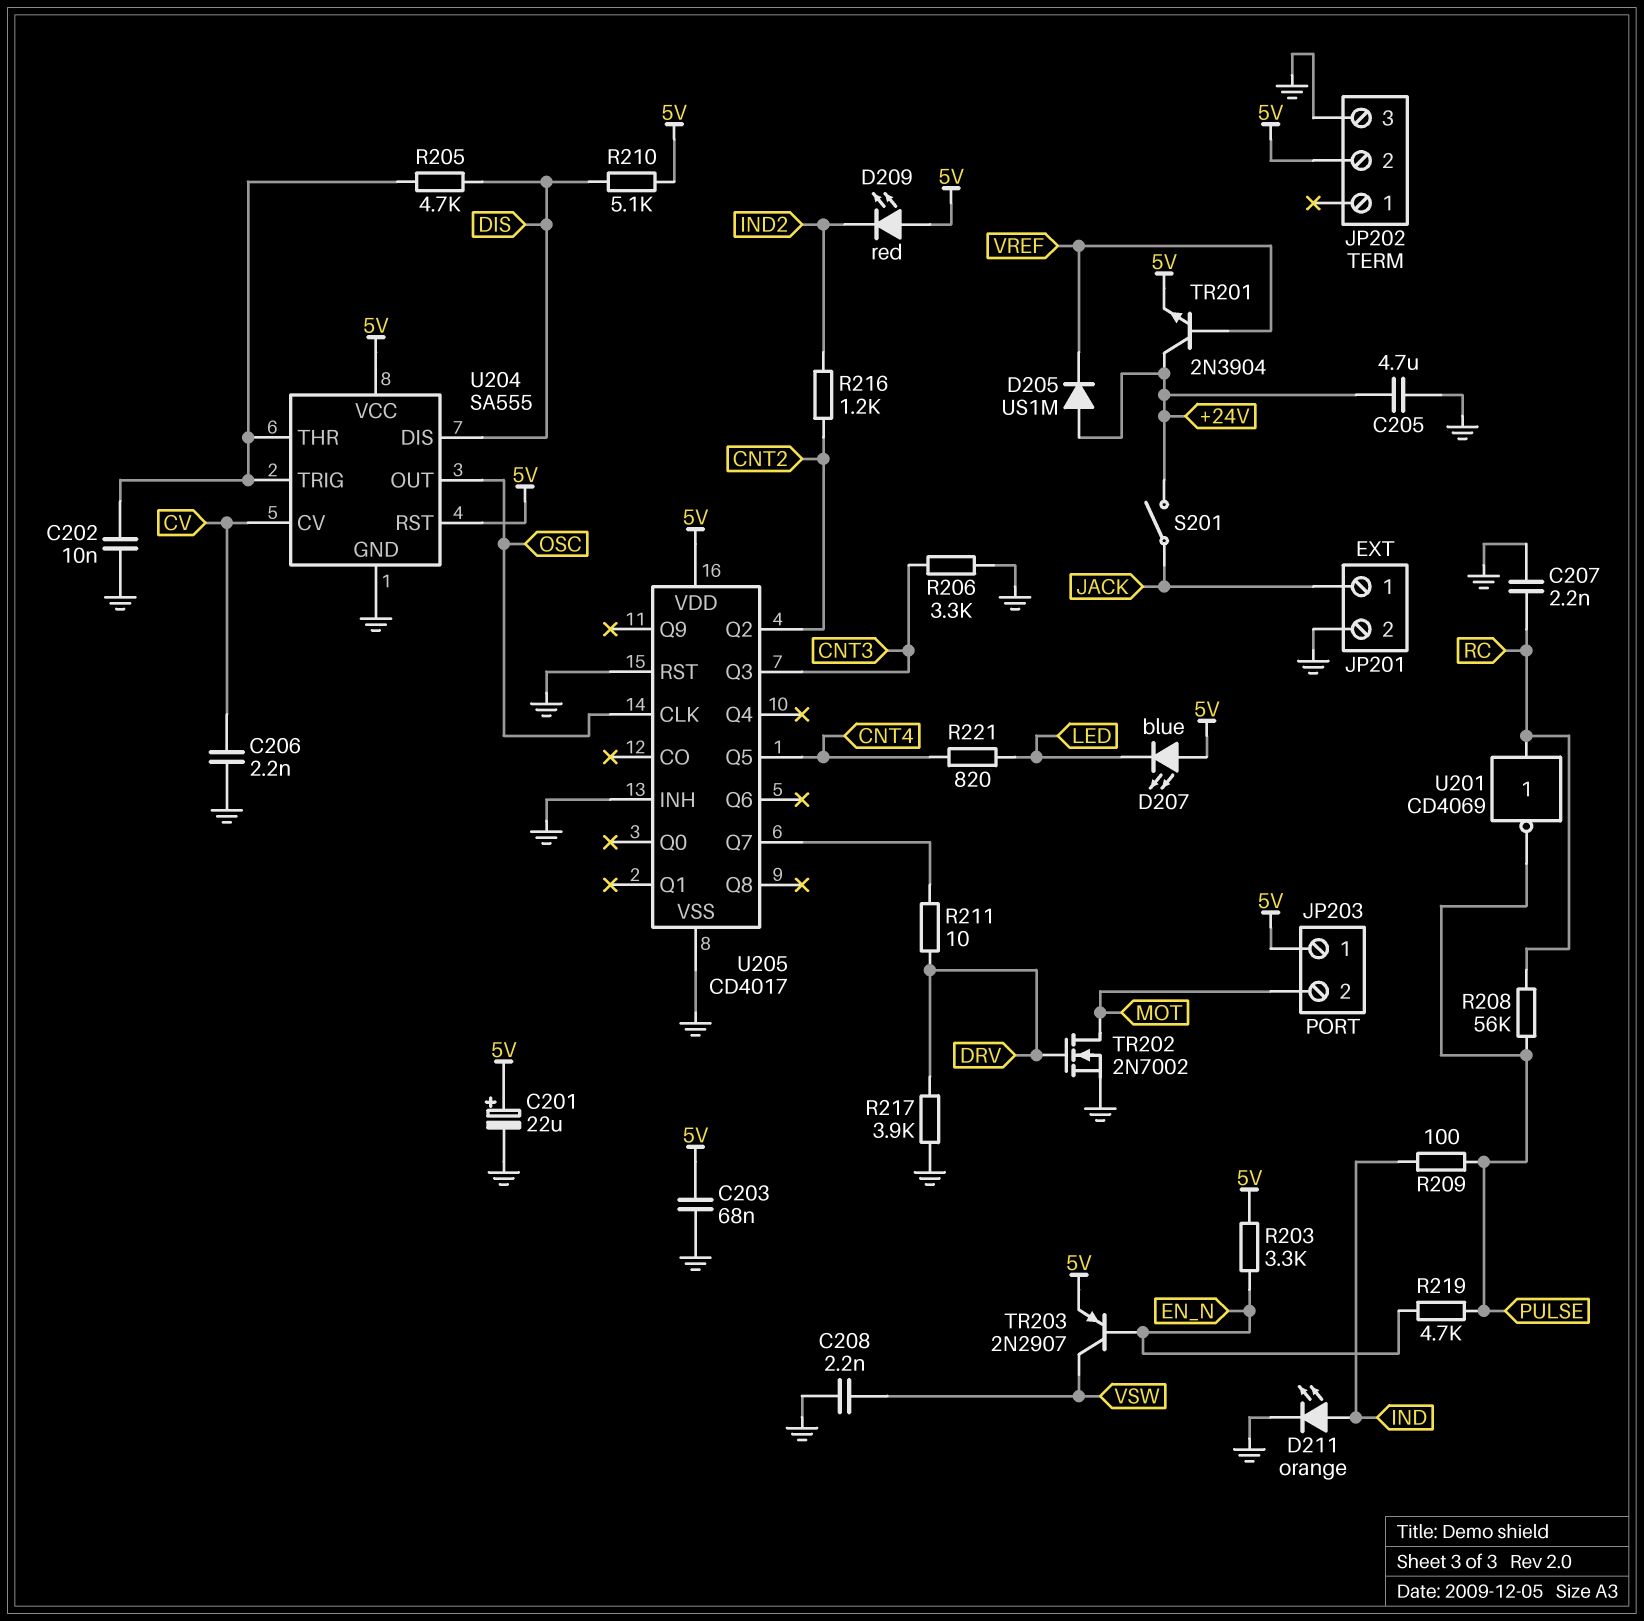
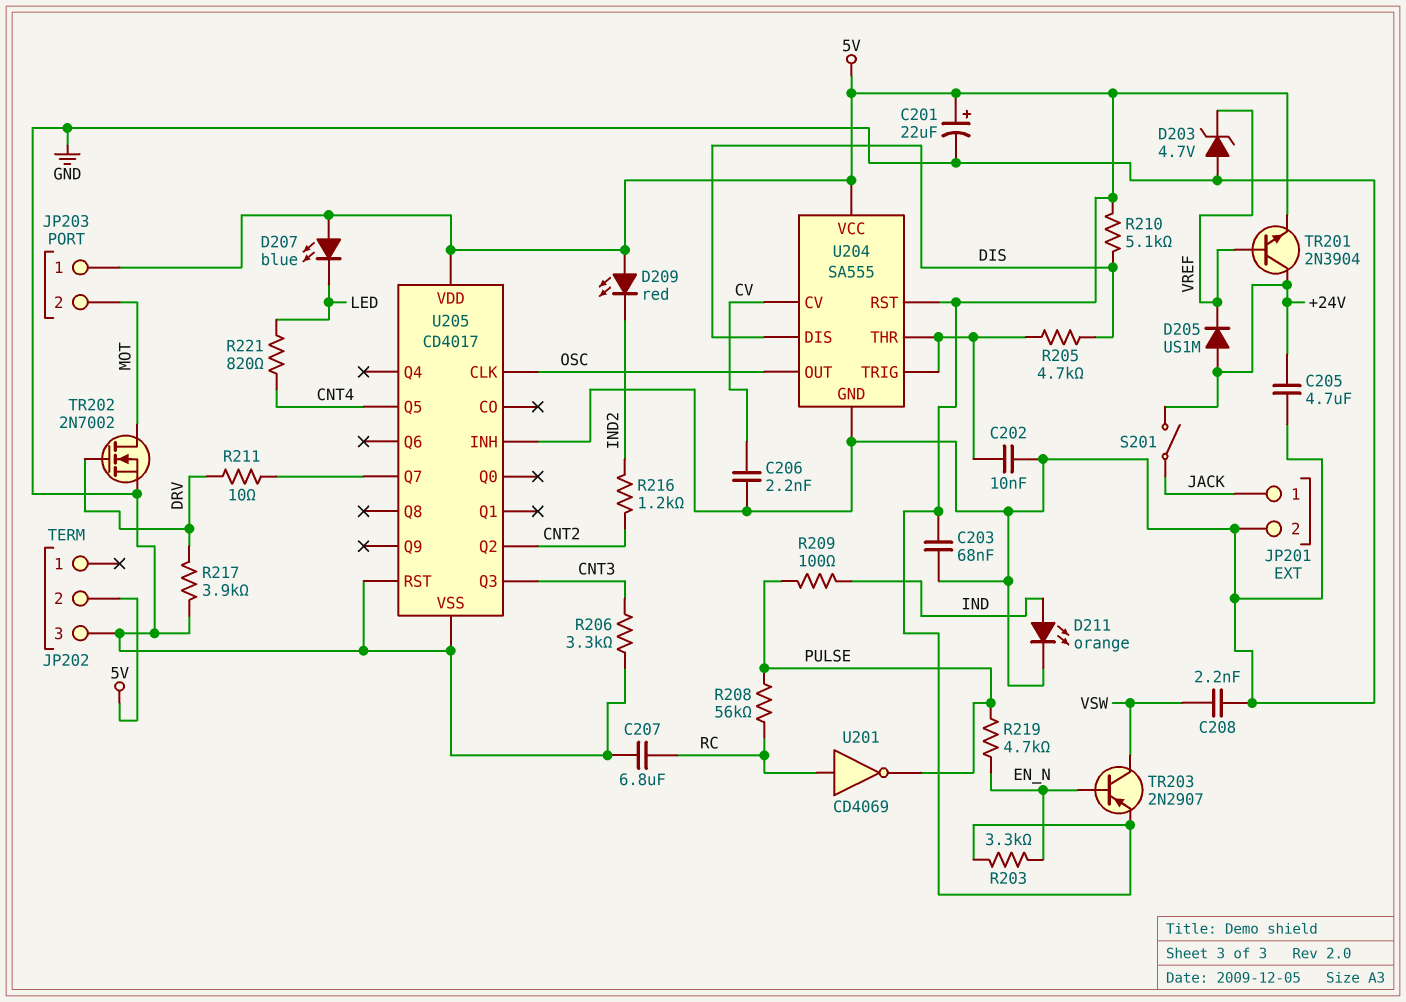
C207: 2.2nF (GND, RC) -> 6.8uF (GND, RC)
D203: none -> zener 4.7V (A GND, K VREF)

